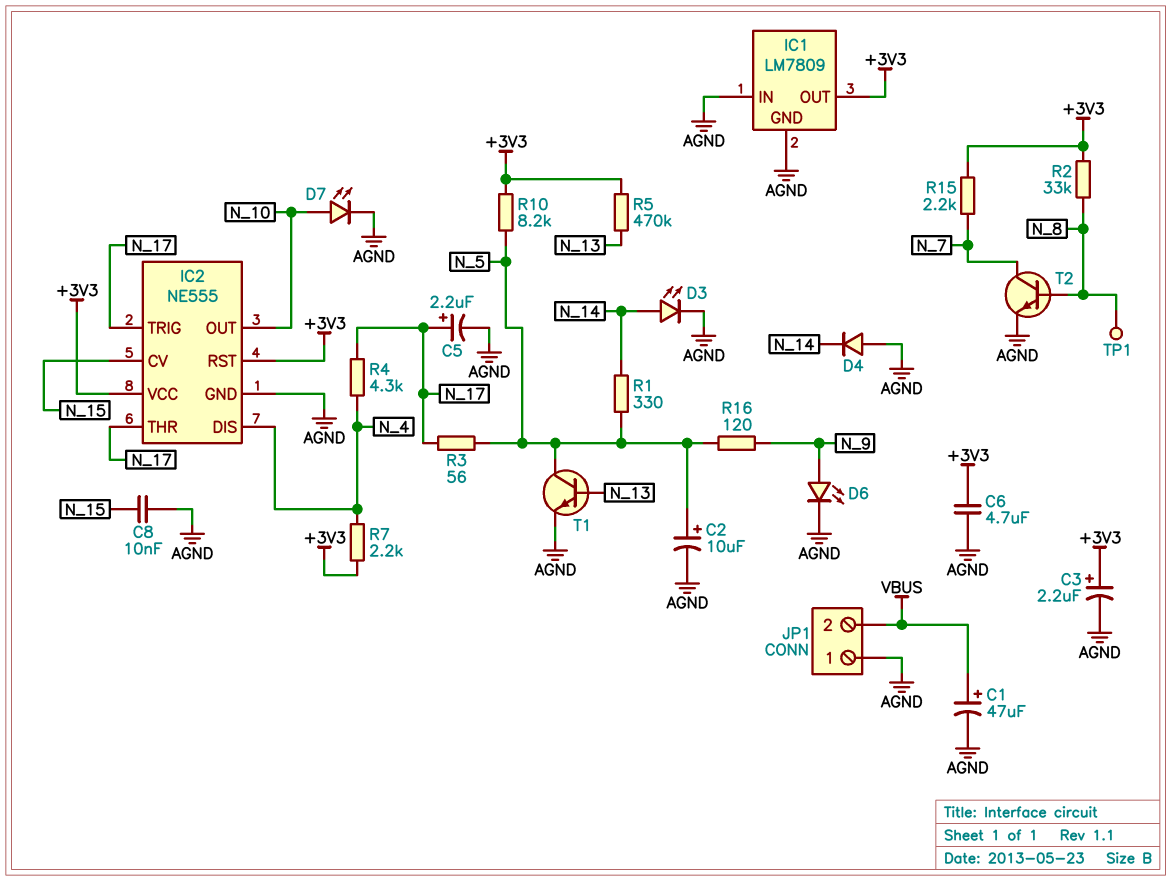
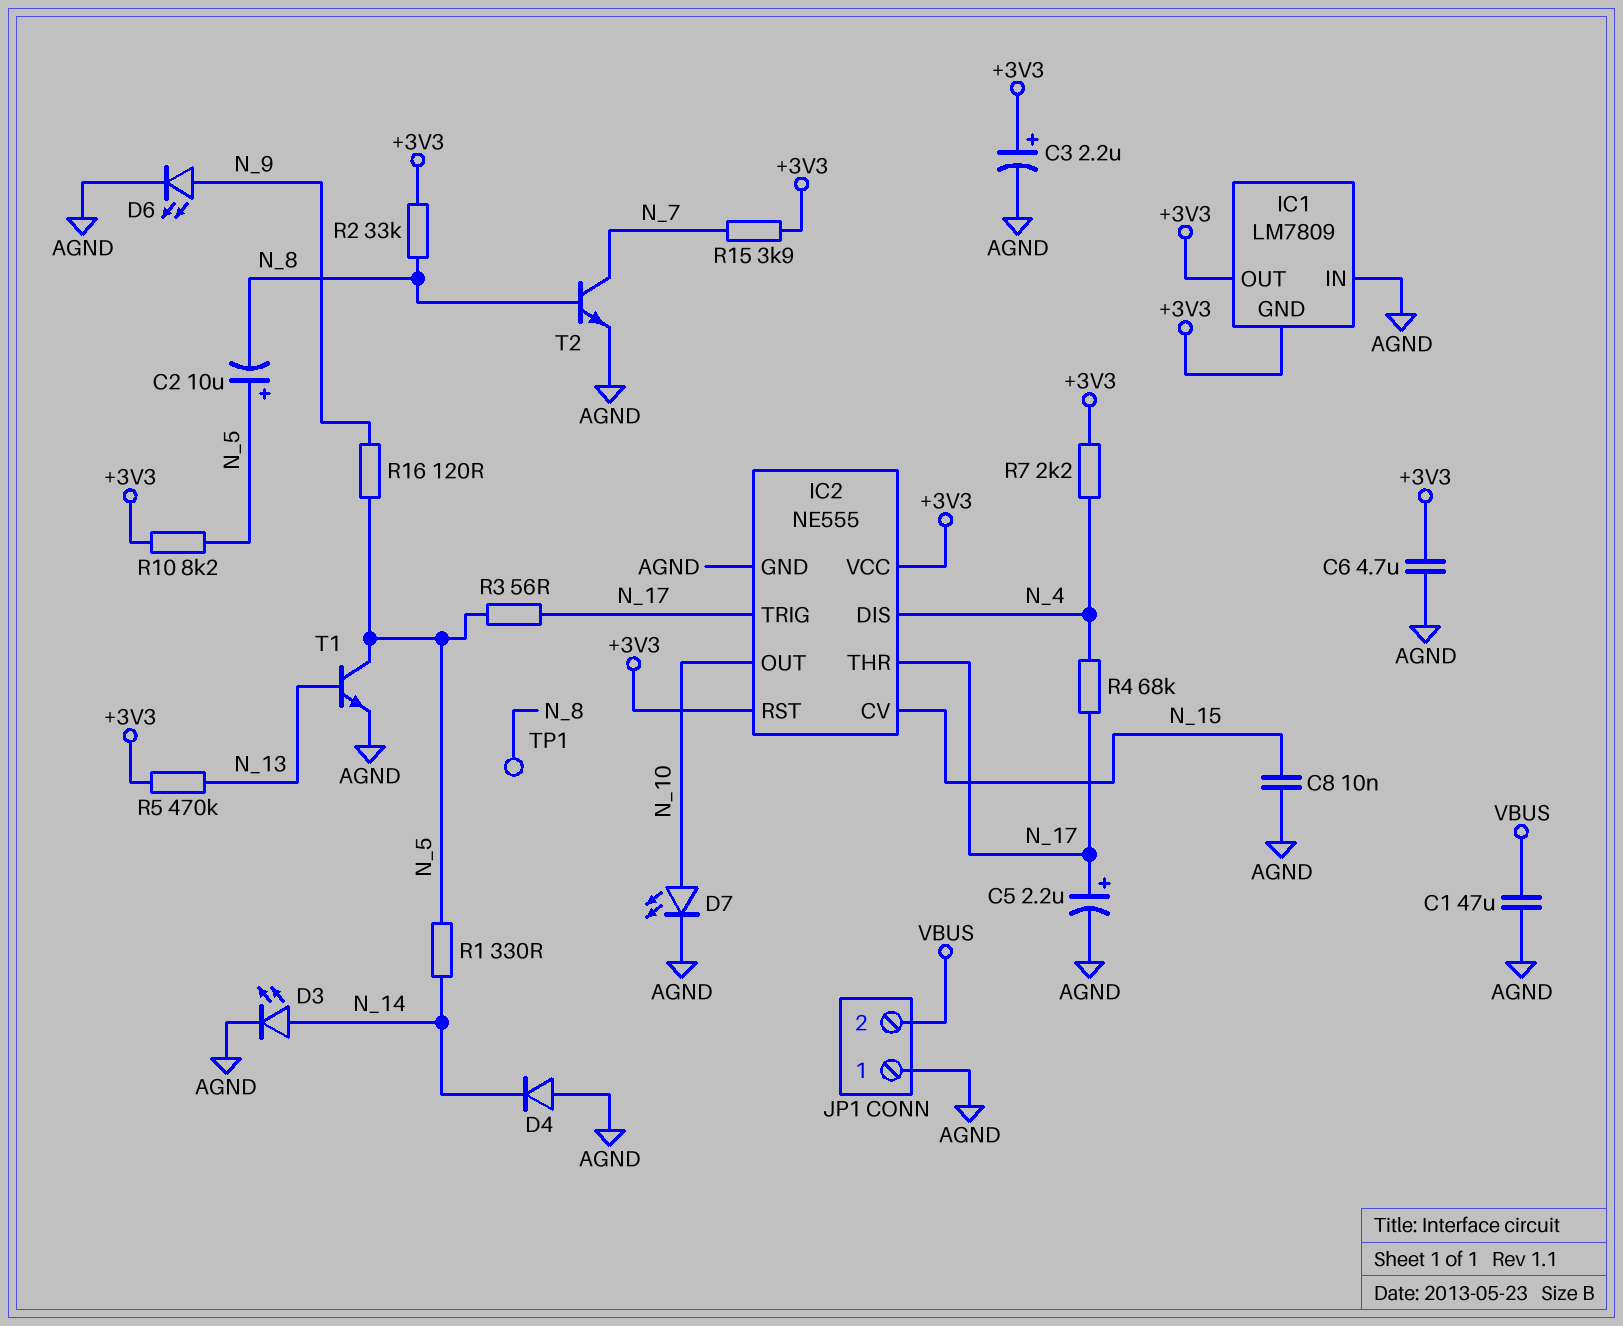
C1: 47uF (plus VBUS, minus AGND) -> 47uF (AGND, VBUS)
C2: 10uF (plus N_5, minus AGND) -> 10uF (plus N_5, minus N_8)
IC1 pin GND: AGND -> +3V3
R4: 4.3k (N_4, N_17) -> 68k (N_4, N_17)
R15: 2.2k (+3V3, N_7) -> 3.9k (+3V3, N_7)

